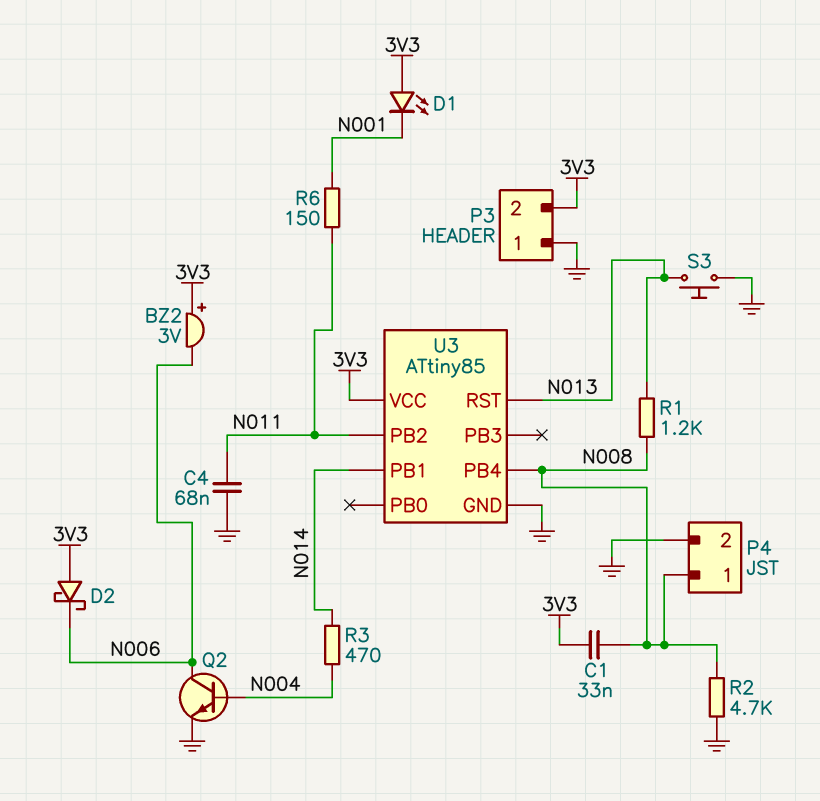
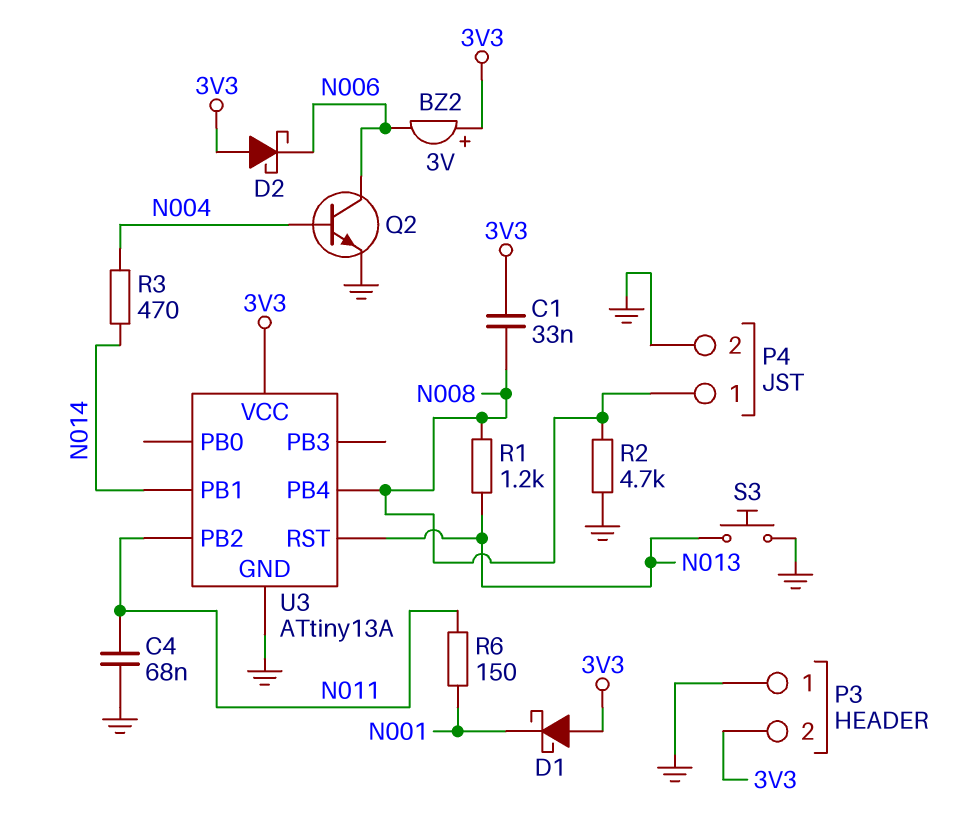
D1: LED (A 3V3, K N001) -> schottky (A 3V3, K N001)
U3: ATtiny85 -> ATtiny13A

